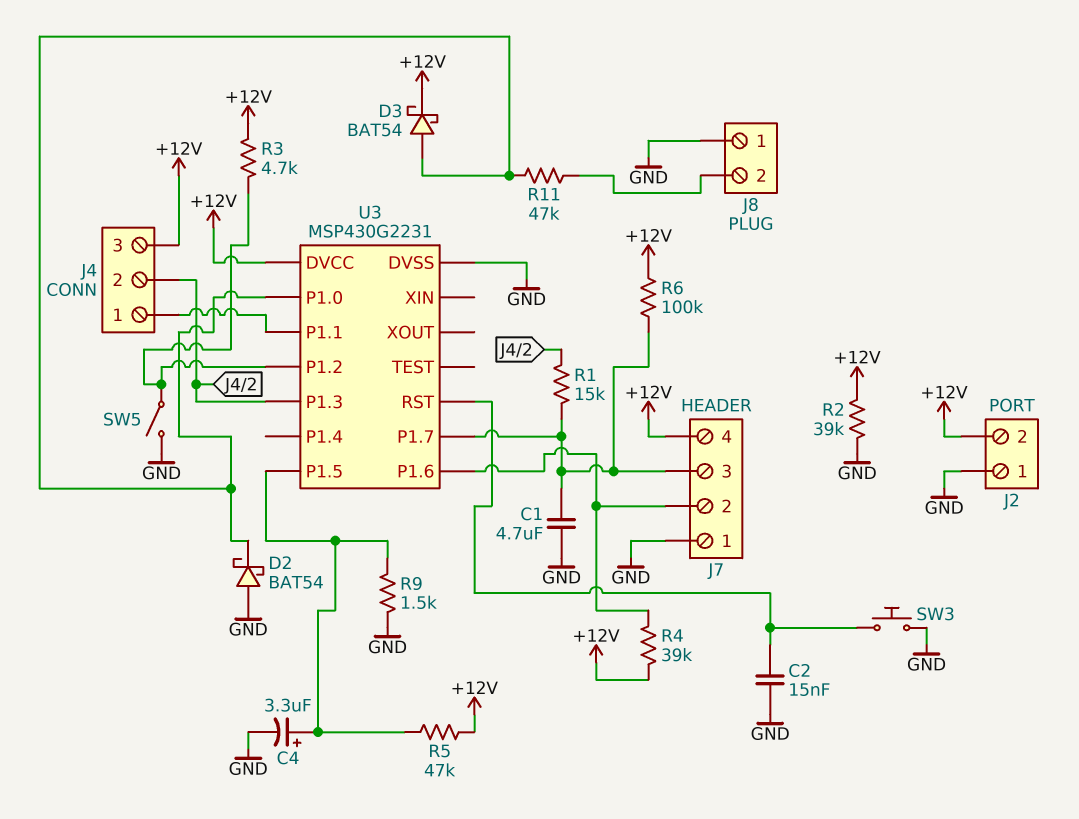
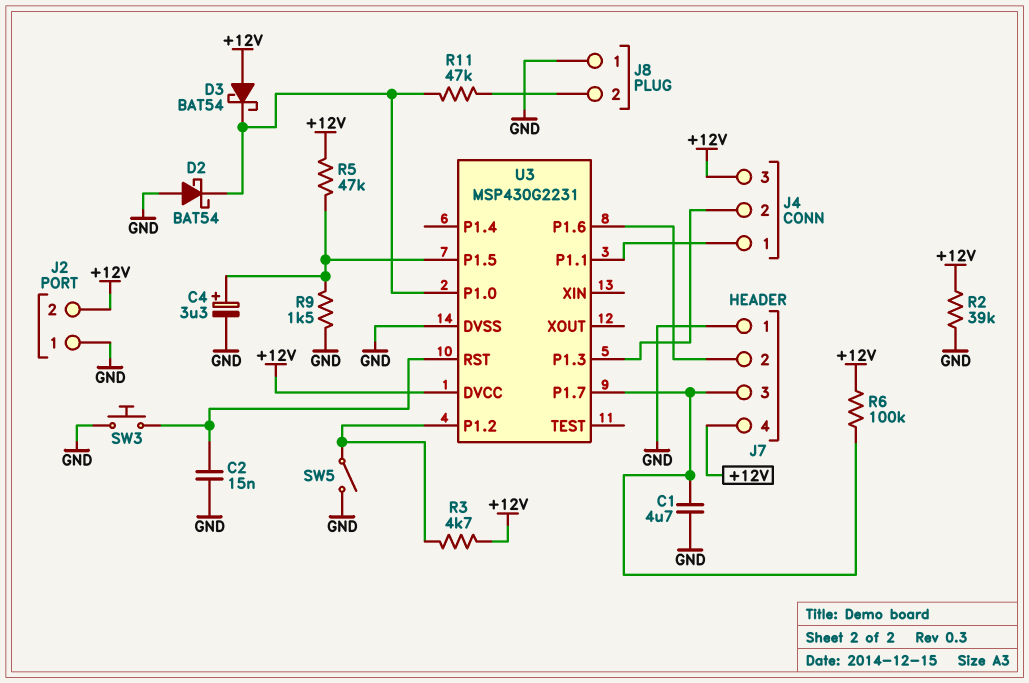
D3: schottky BAT54 (A U3/P1.0, K +12V) -> schottky BAT54 (A +12V, K U3/P1.0)
R1: 15k (J4/2, J7/3) -> none
R4: 39k (+12V, J7/2) -> none

